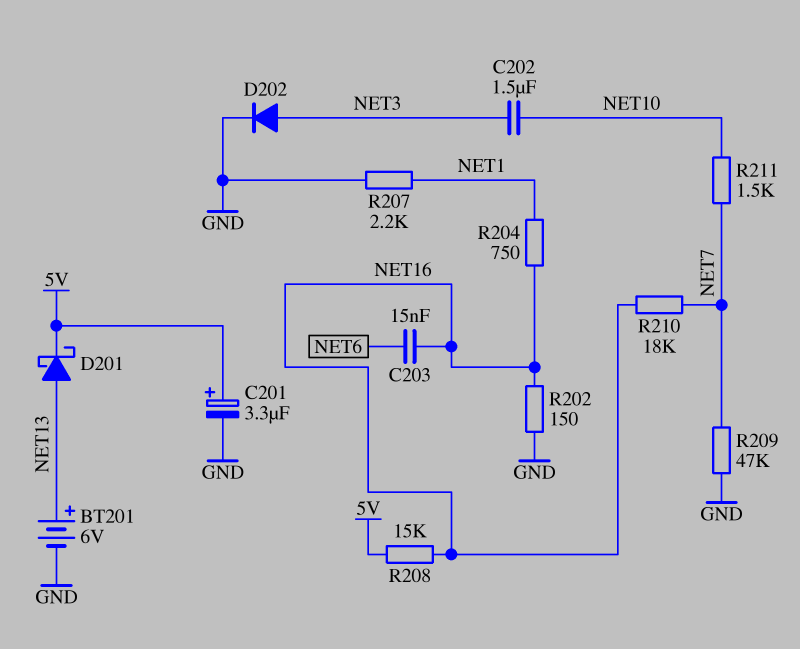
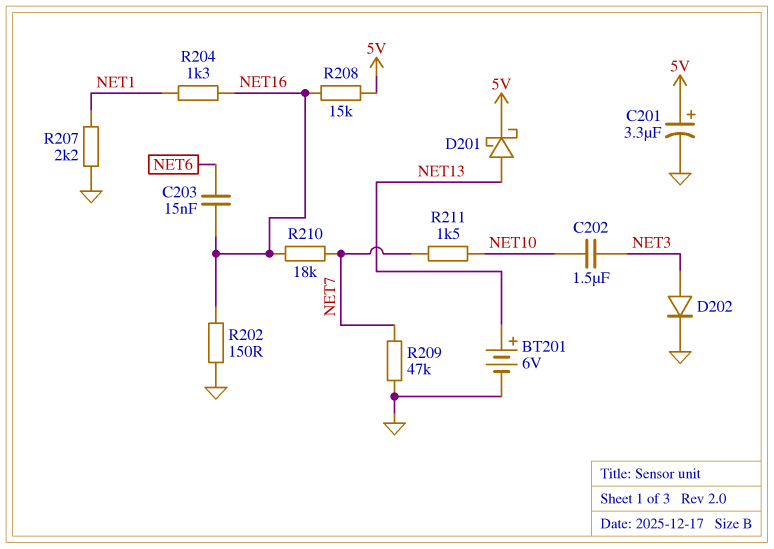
R204: 750 (NET1, NET16) -> 1.3k (NET1, NET16)

